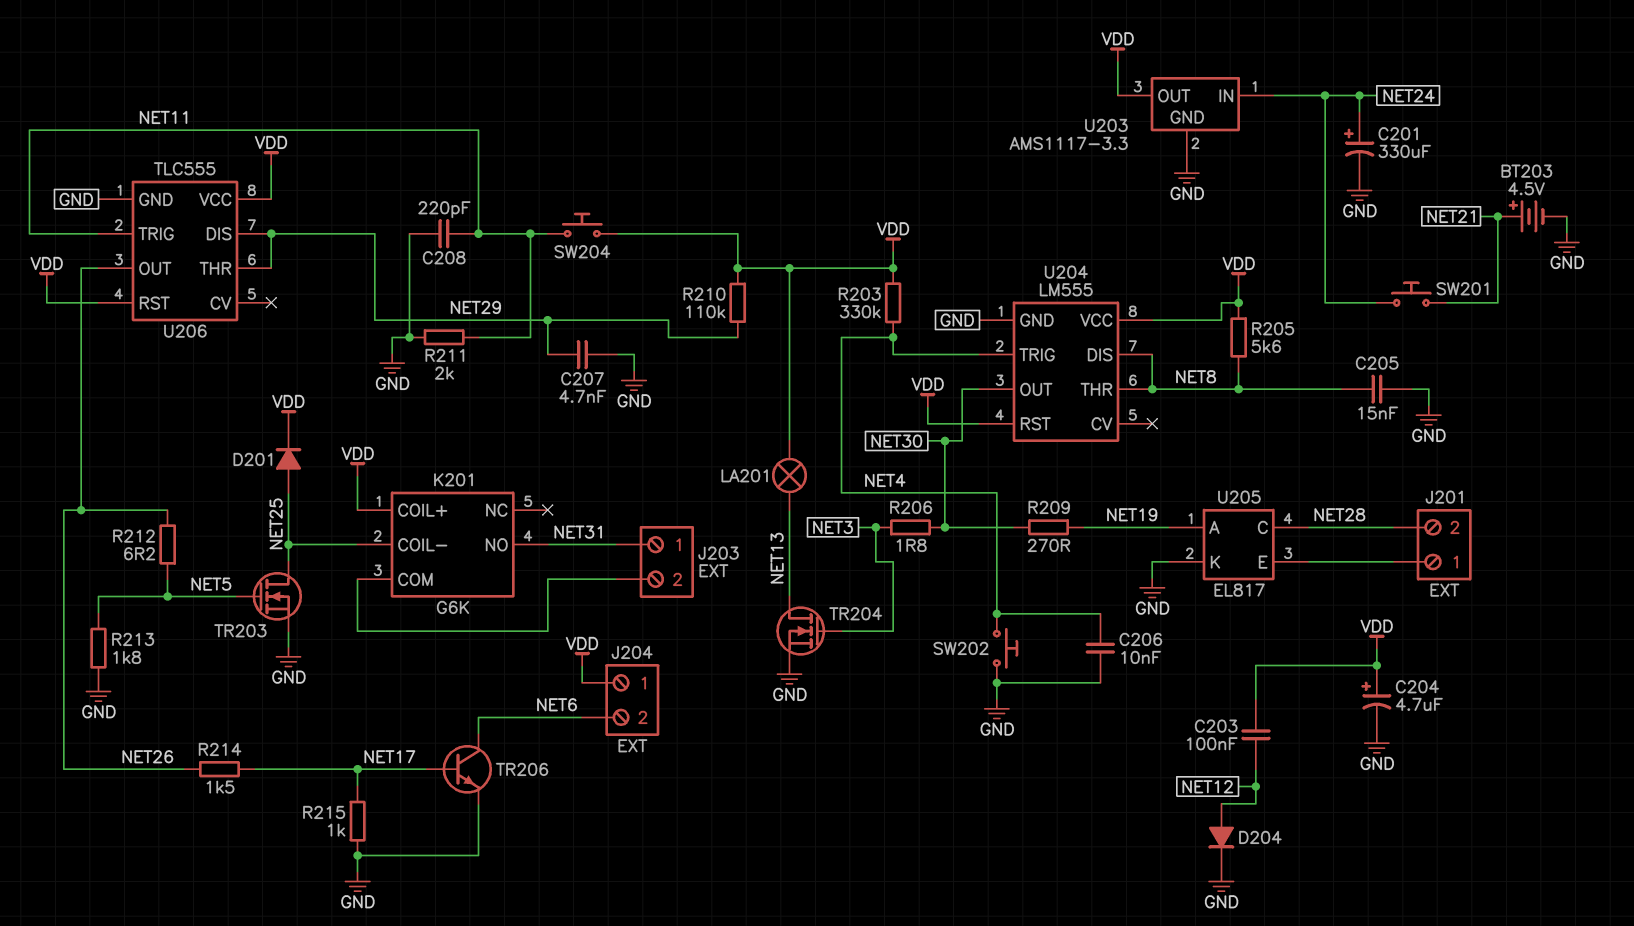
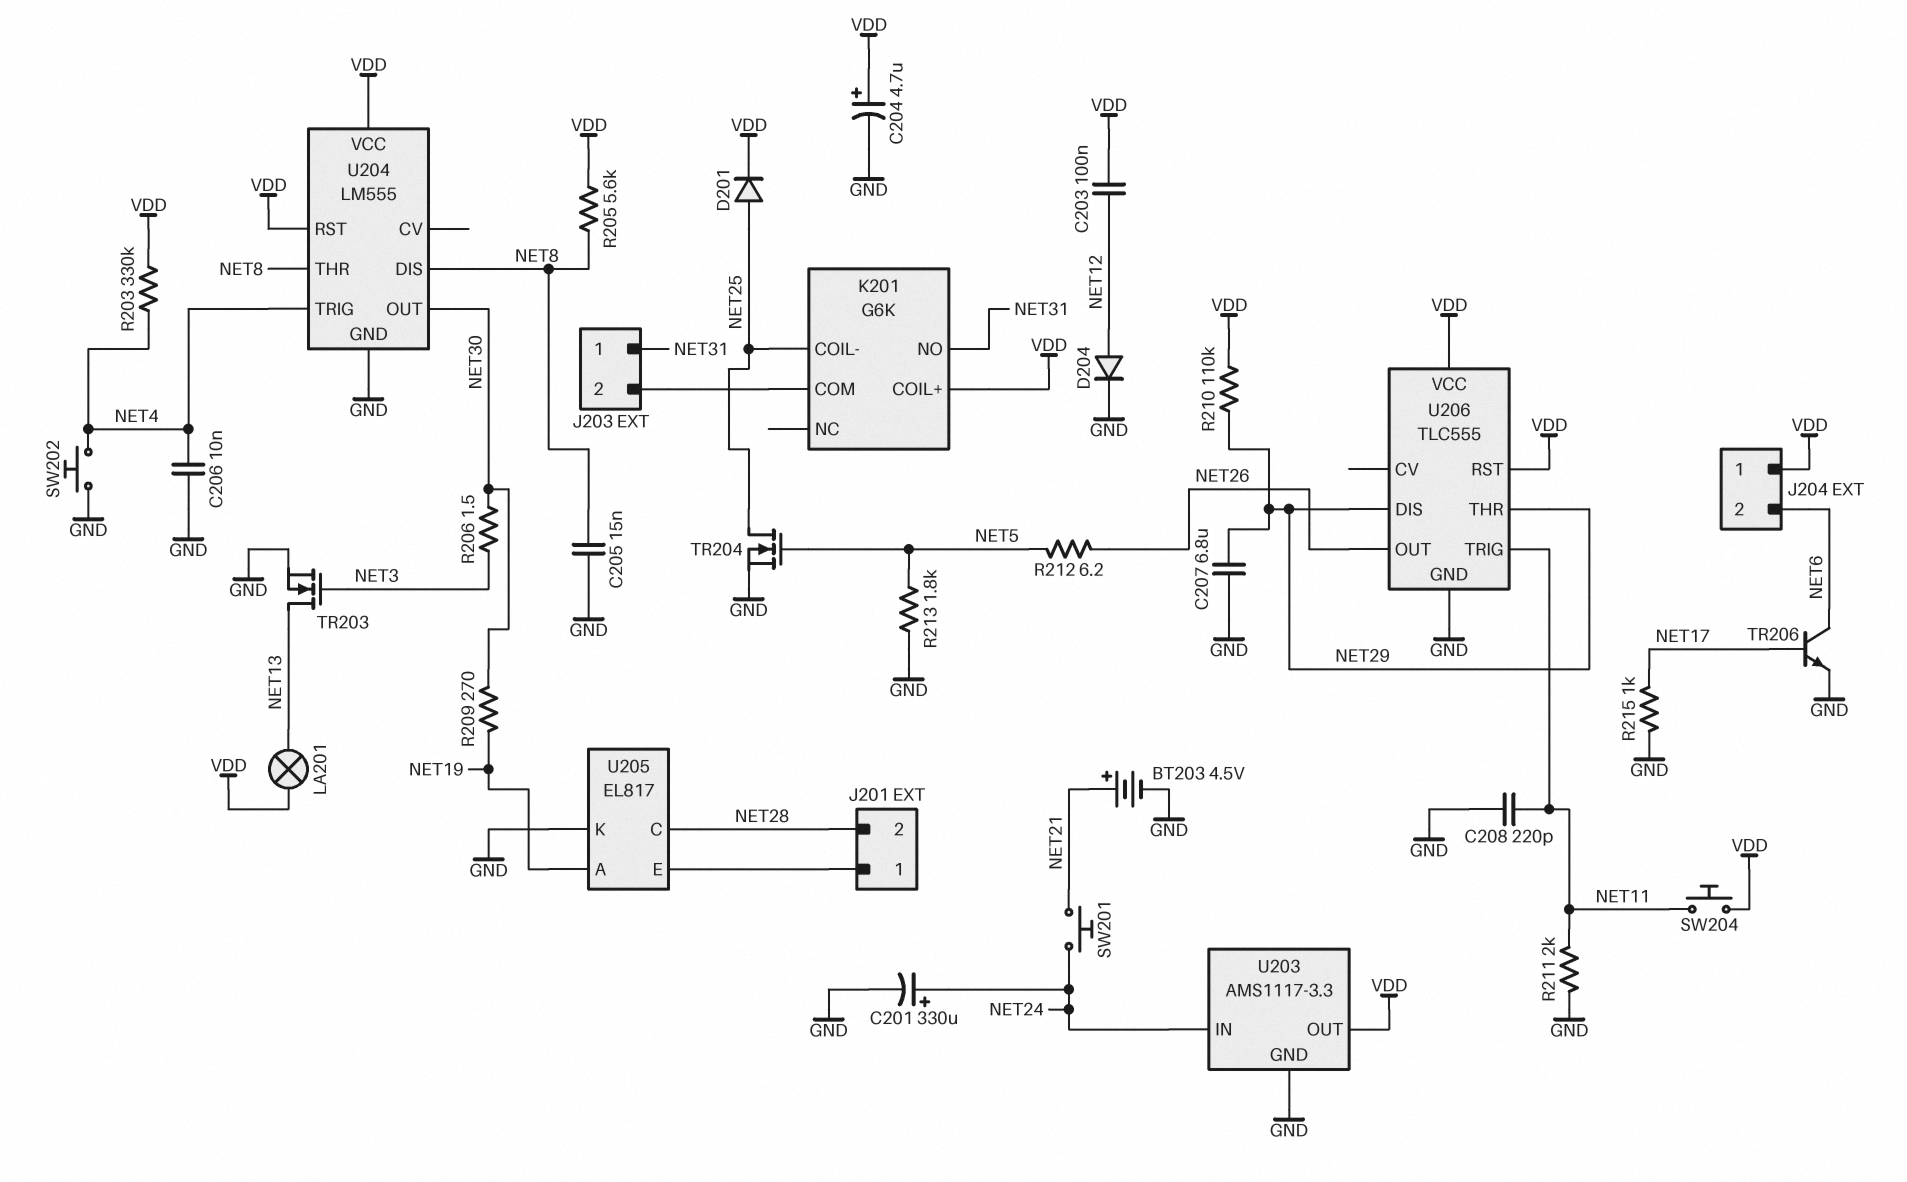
C207: 4.7nF (GND, NET29) -> 6.8uF (GND, NET29)
R206: 1.8 (NET3, NET30) -> 1.5 (NET3, NET30)
R214: 1.5k (NET17, NET26) -> none
TR203: NMOS (G NET5, D NET25, S GND) -> NMOS (G NET3, D NET13, S GND)
TR204: NMOS (G NET3, D NET13, S GND) -> NMOS (G NET5, D NET25, S GND)

